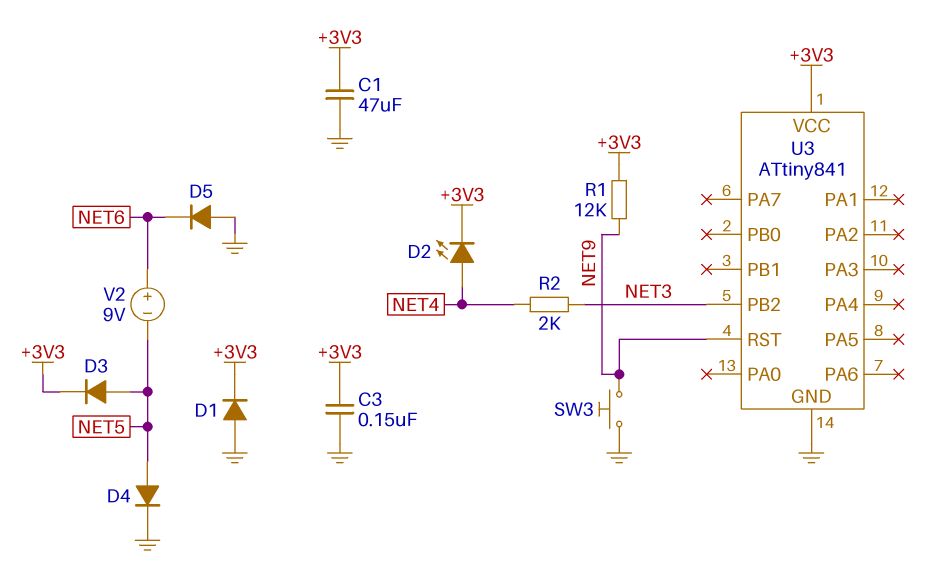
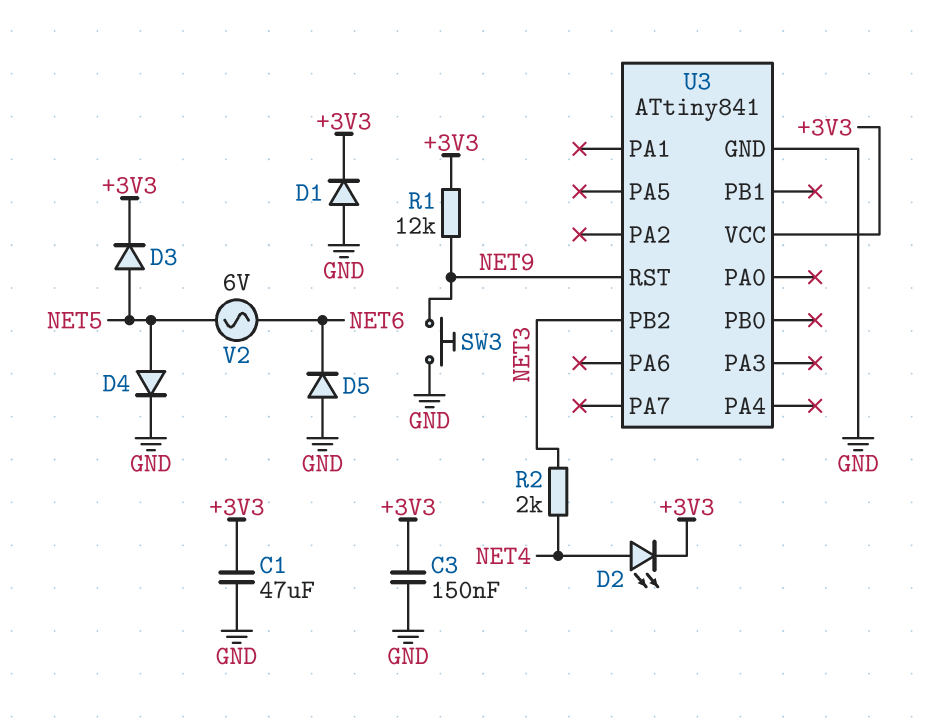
V2: 9V (plus NET6, minus NET5) -> AC 6V (NET5, NET6)

